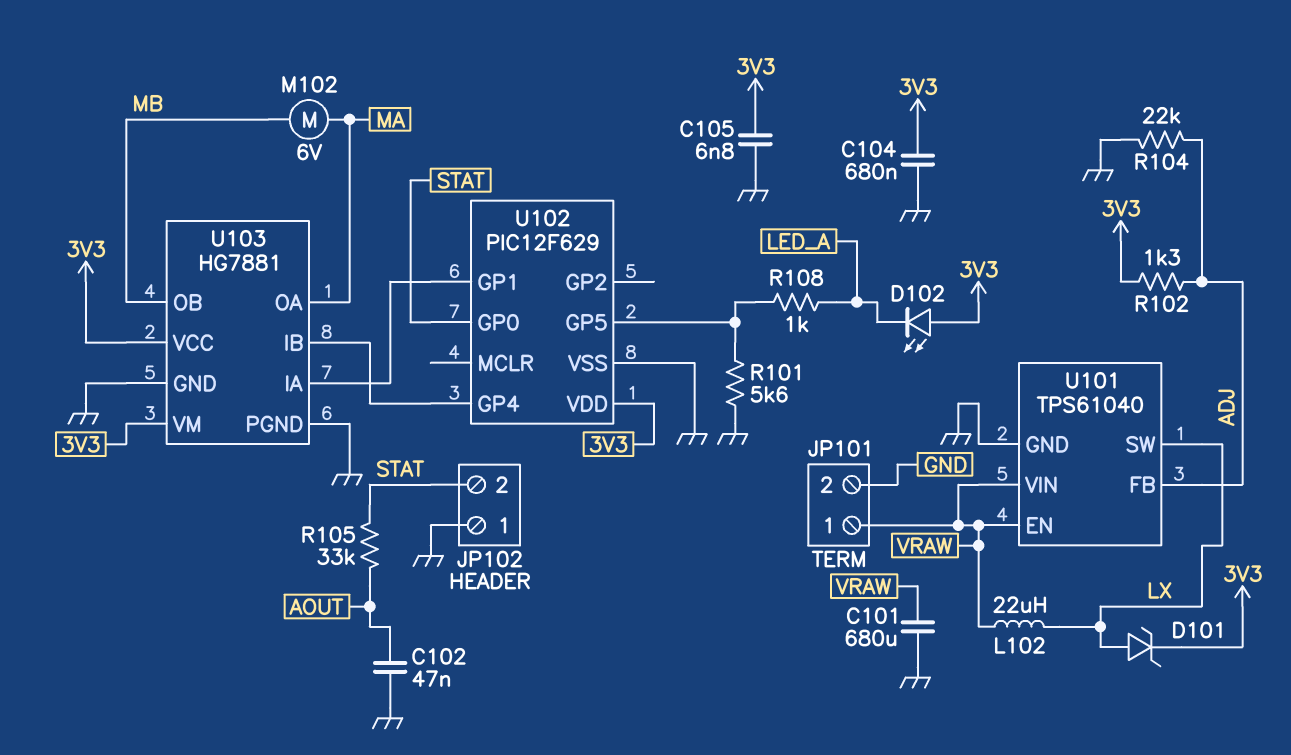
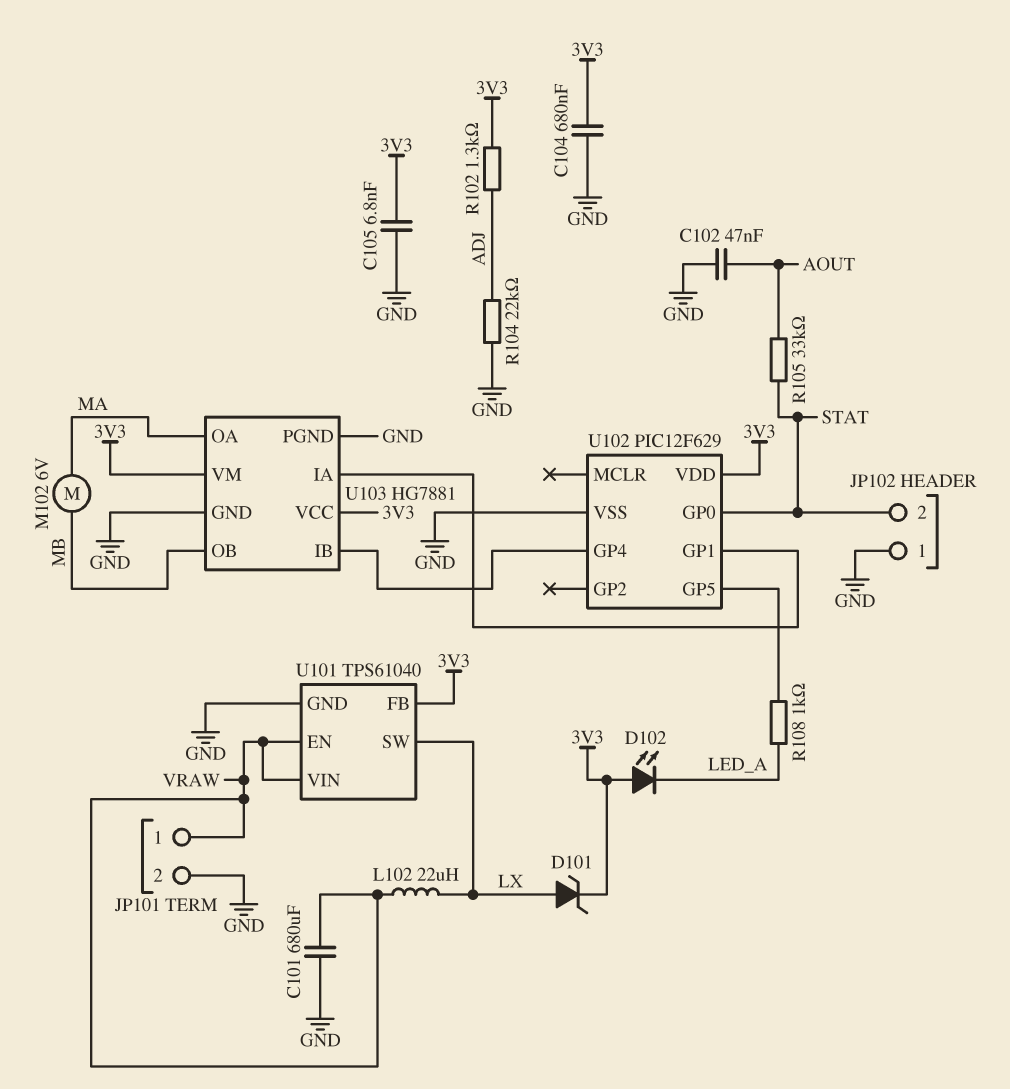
R101: 5.6k (GND, U102/GP5) -> none
U101 pin FB: ADJ -> 3V3

